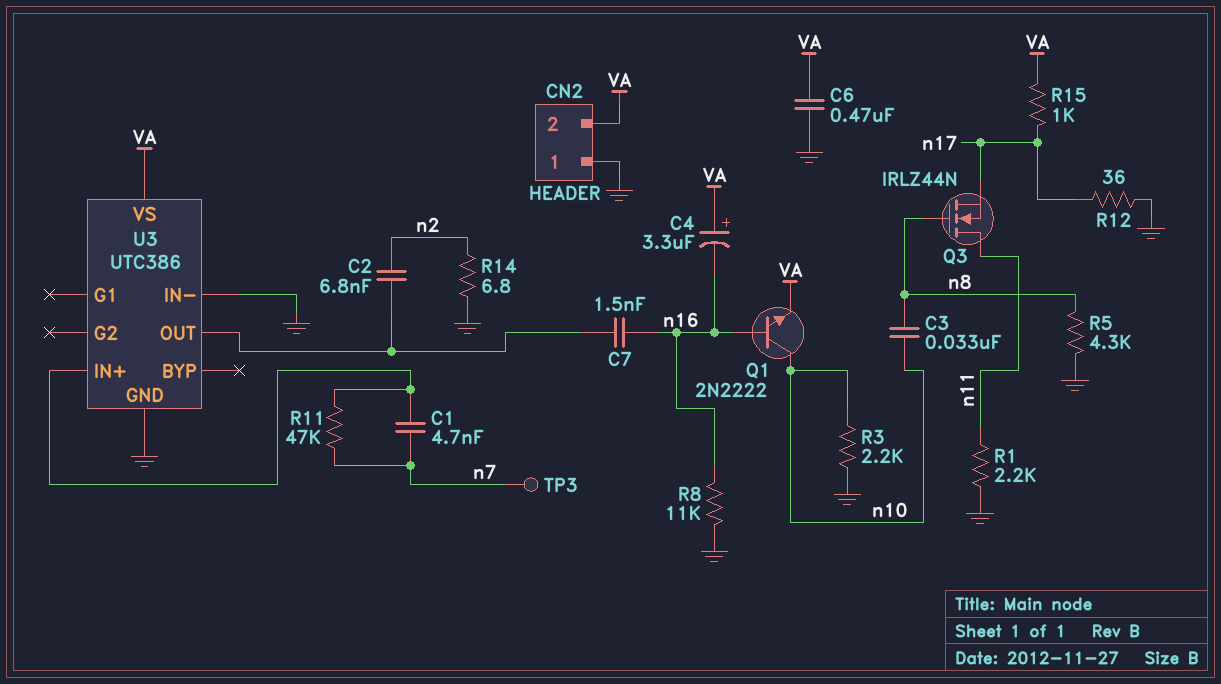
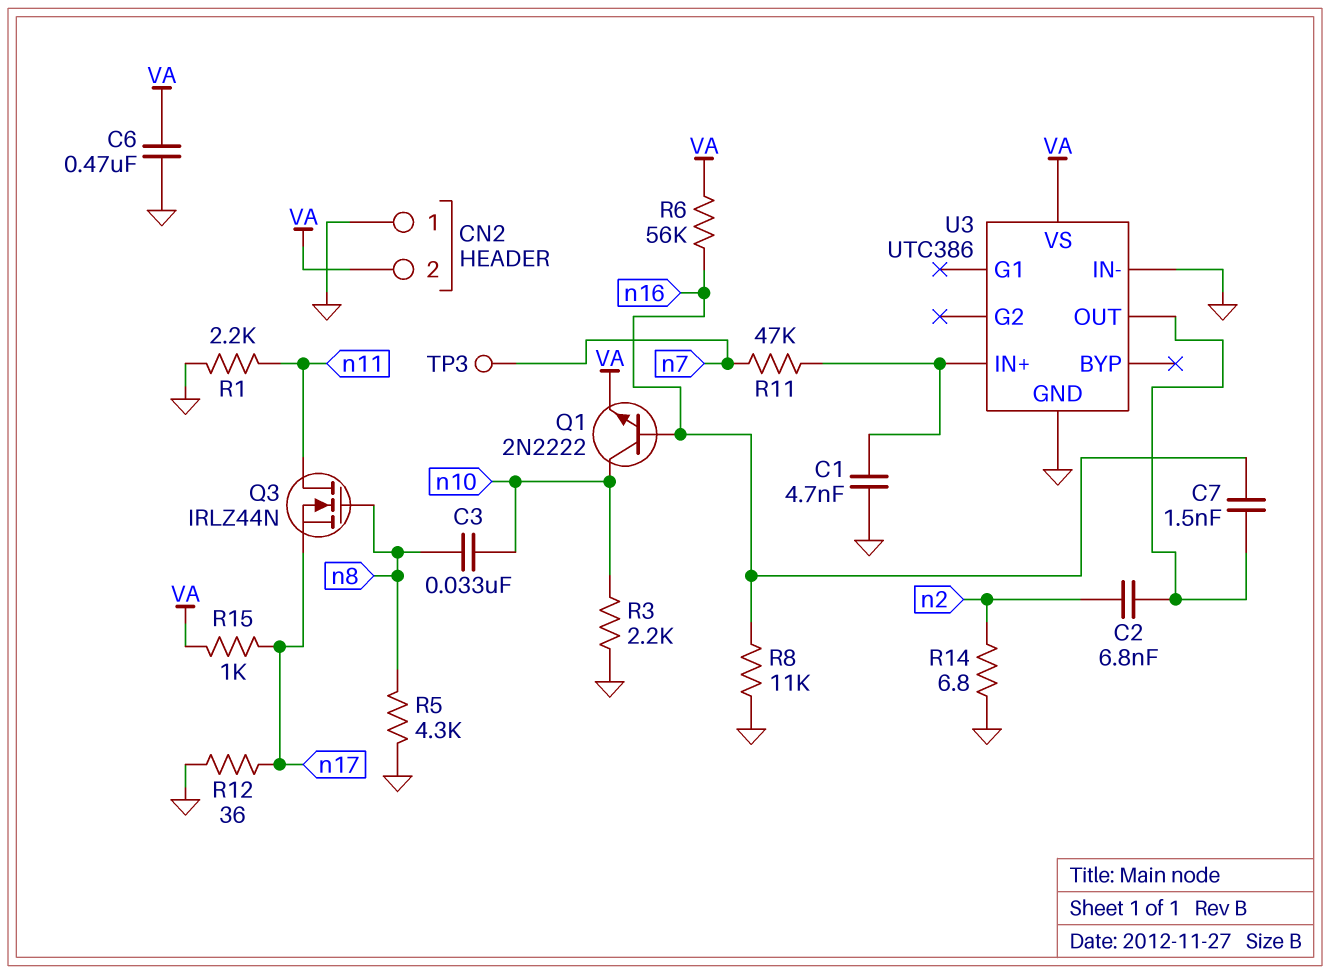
C1: 4.7nF (U3/IN+, n7) -> 4.7nF (GND, U3/IN+)
C4: 3.3uF (plus VA, minus n16) -> none
R6: none -> 56k (VA, n16)

